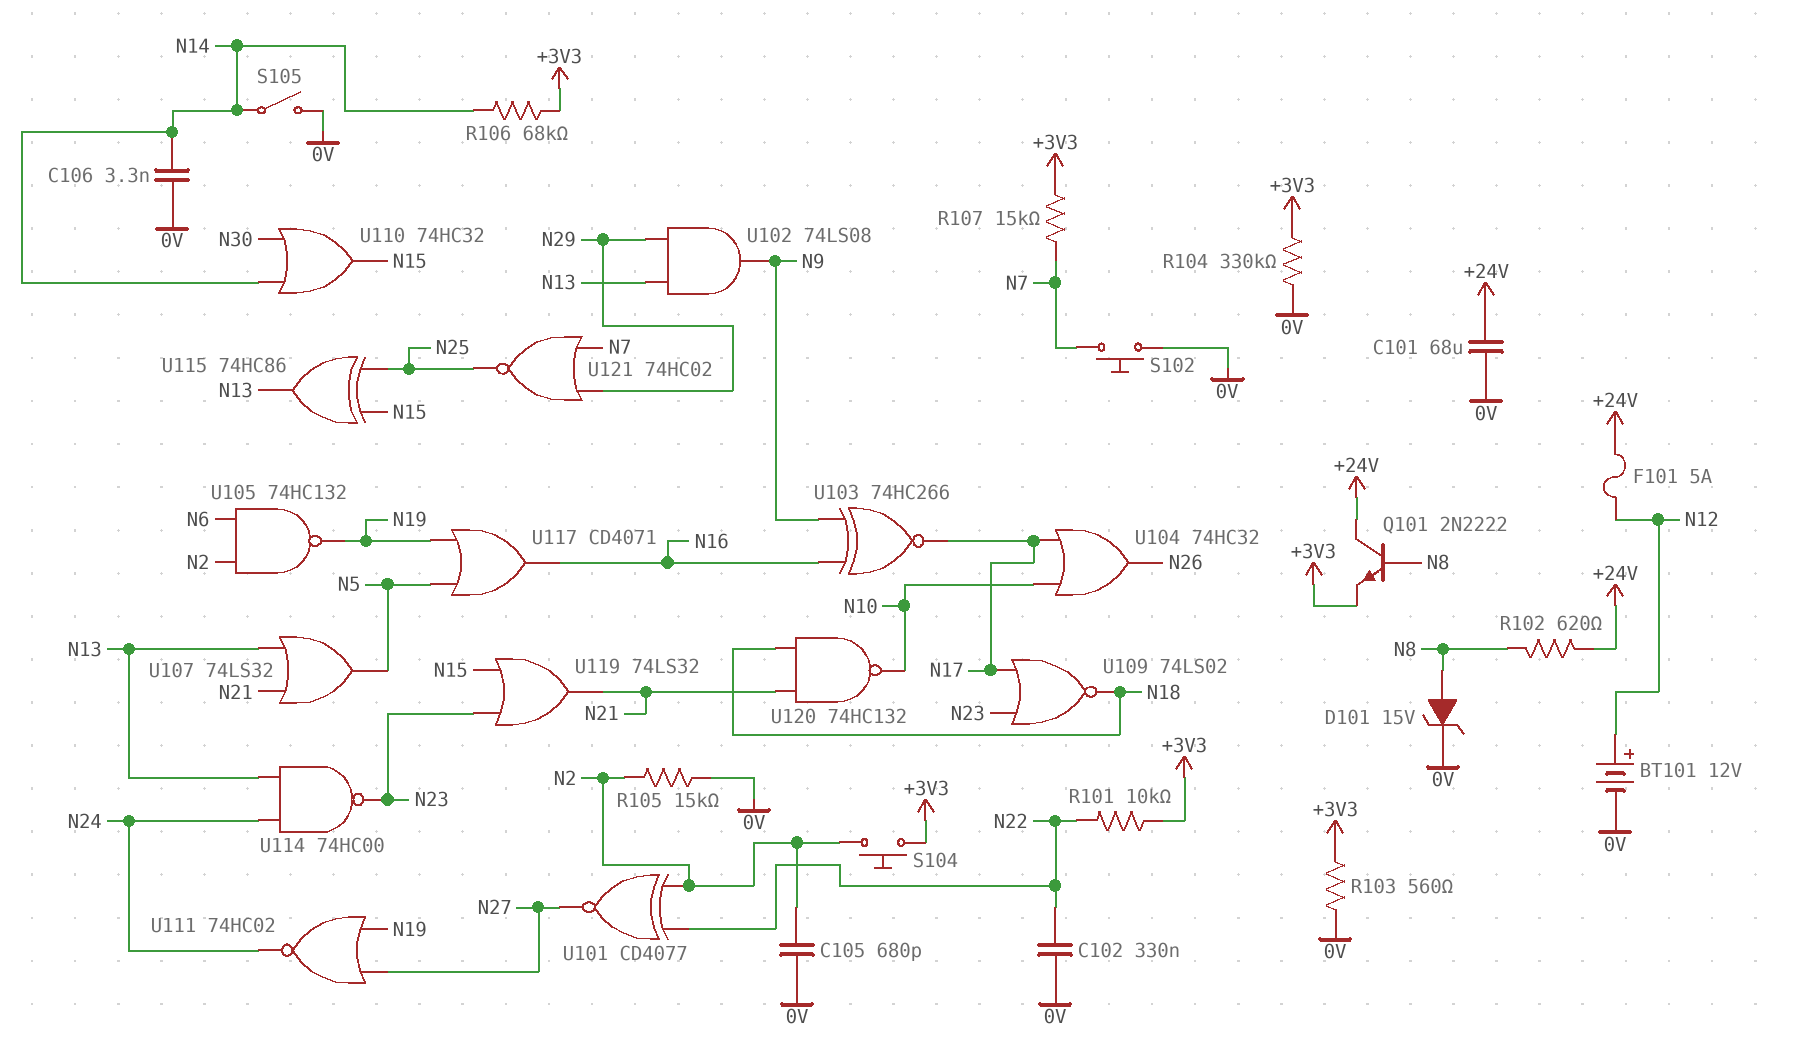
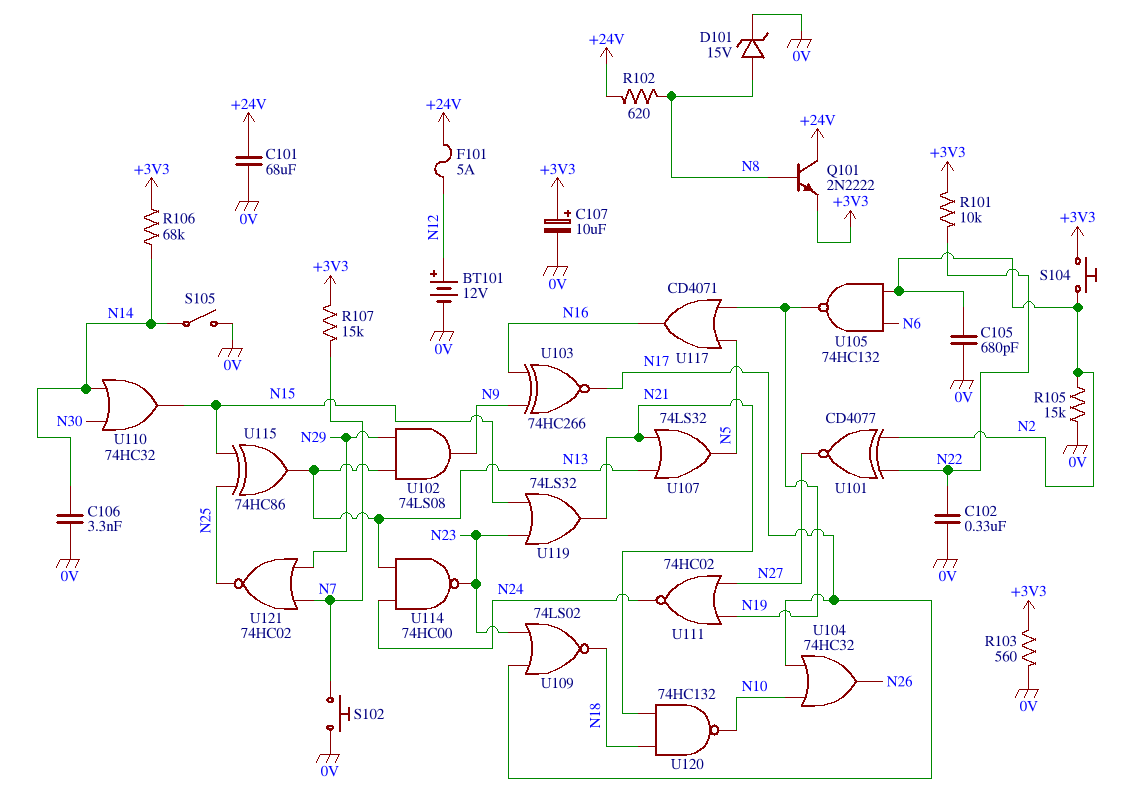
C107: none -> 10uF (plus +3V3, minus 0V)
R104: 330k (+3V3, 0V) -> none

